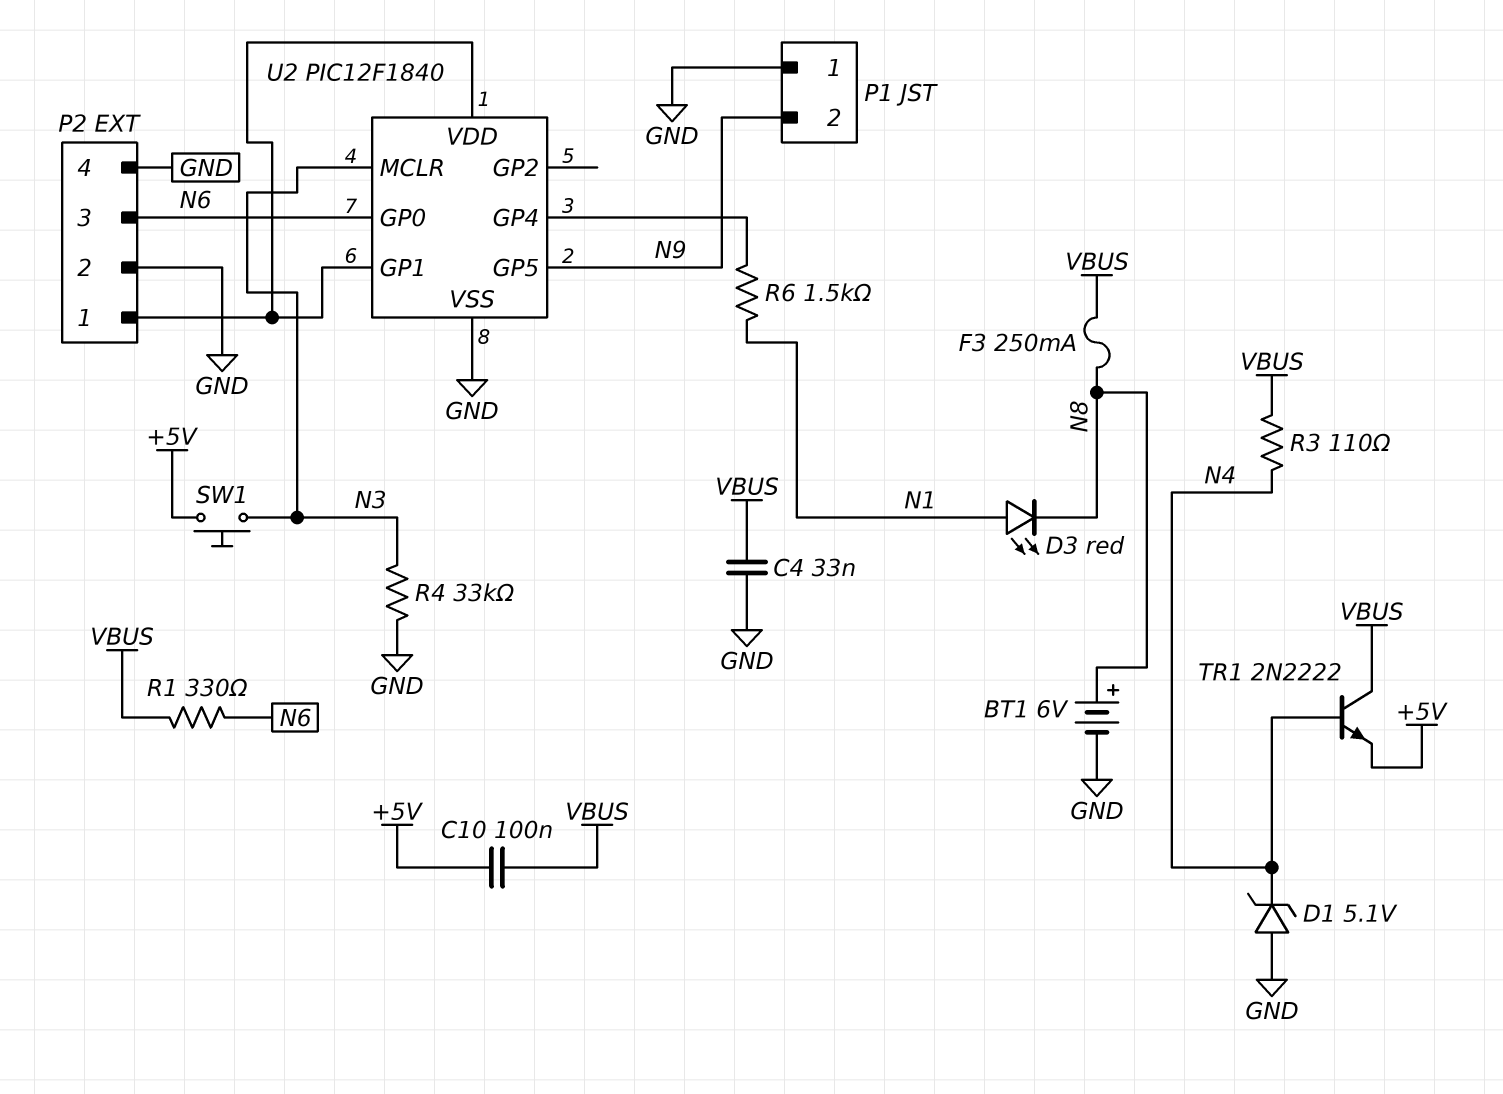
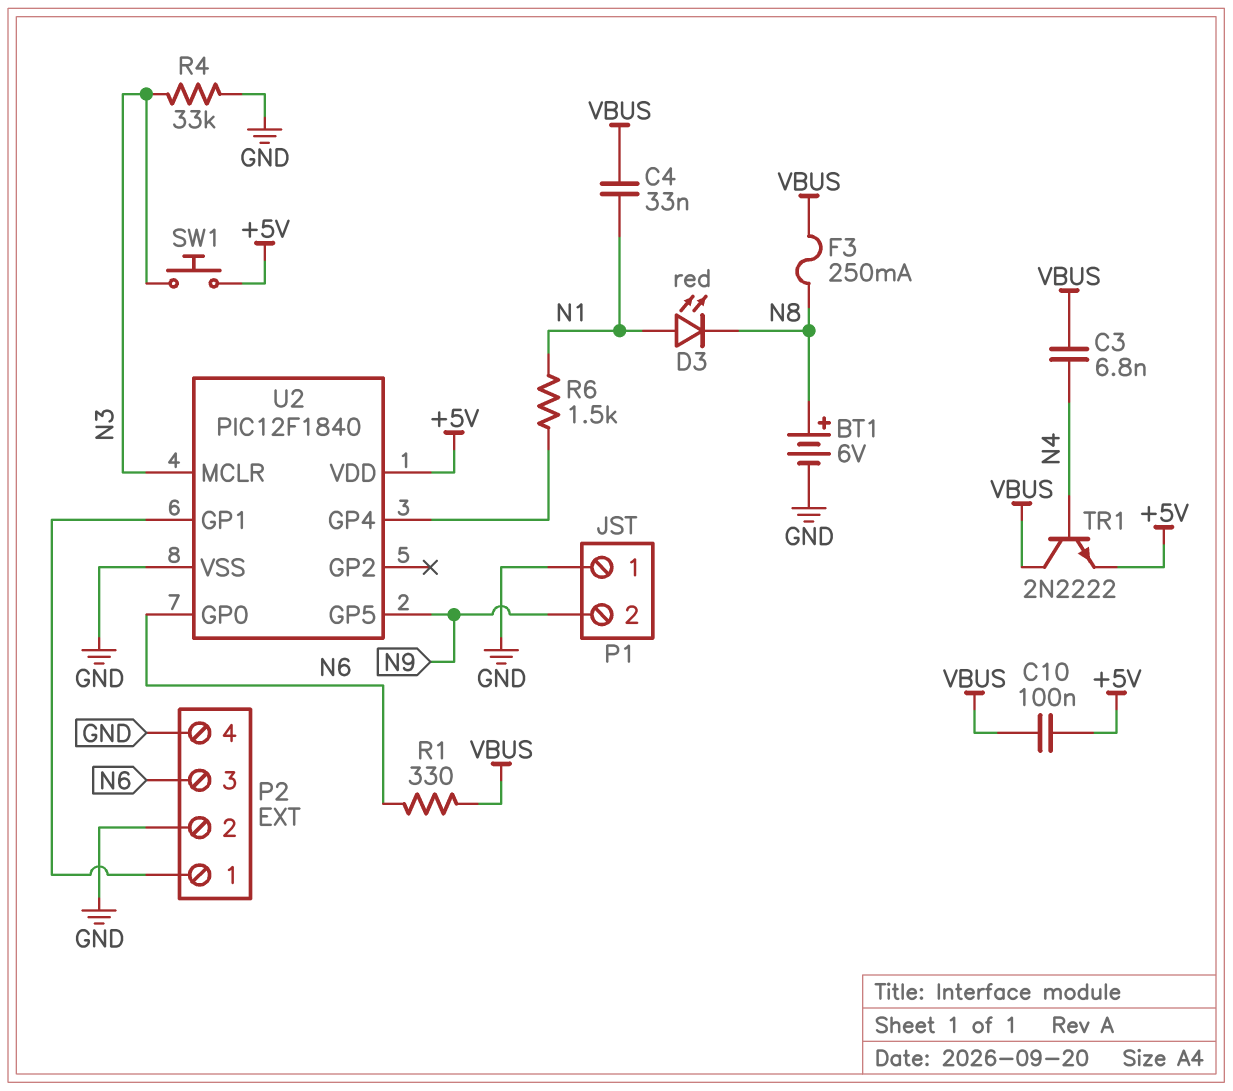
C3: none -> 6.8nF (N4, VBUS)
C4: 33nF (GND, VBUS) -> 33nF (N1, VBUS)
D1: zener 5.1V (A GND, K N4) -> none
R3: 110 (N4, VBUS) -> none
U2 pin VDD: P2/1 -> +5V

